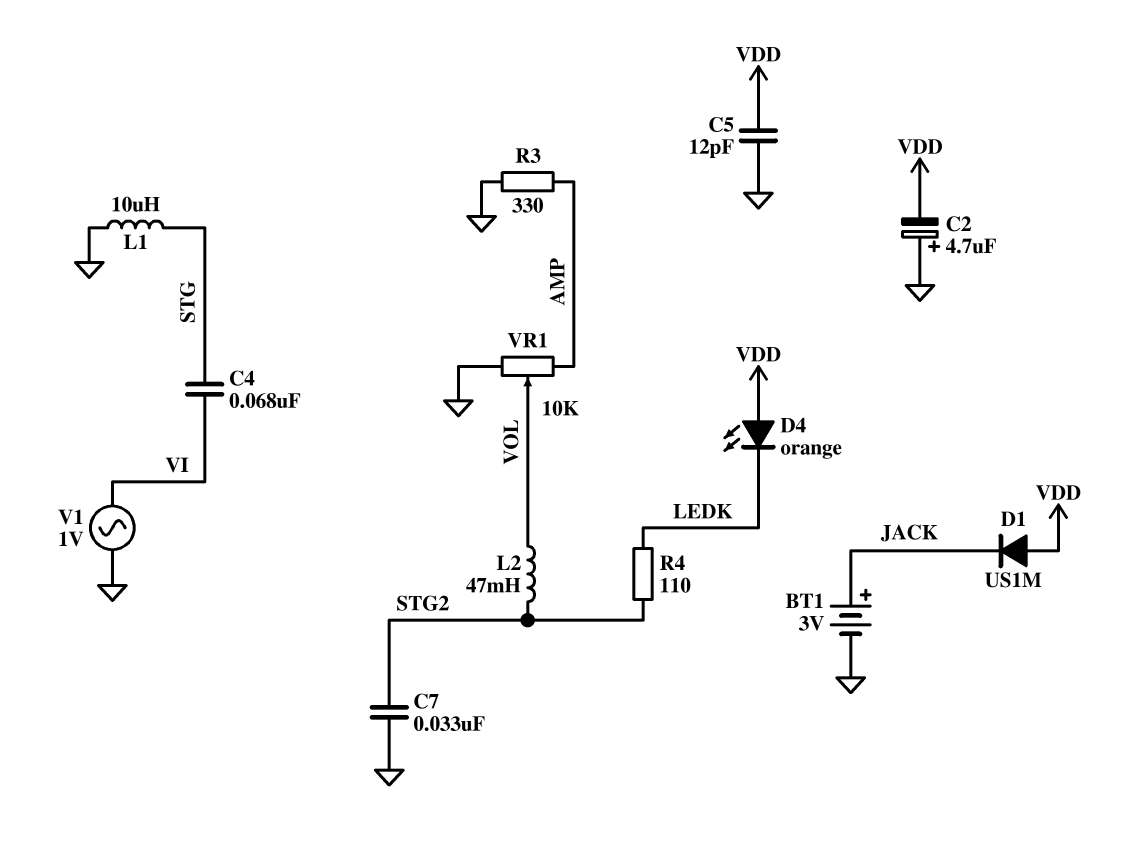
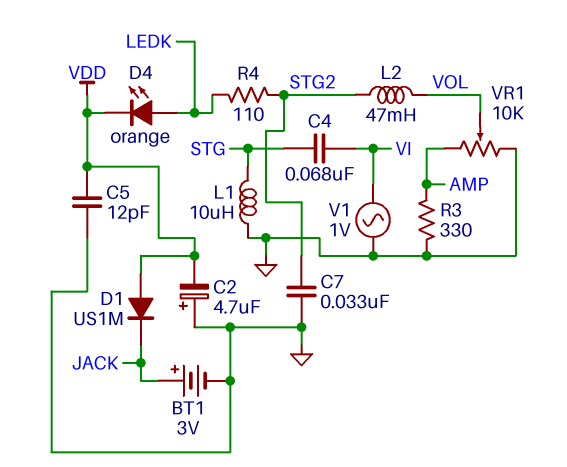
D4: LED orange (A VDD, K LEDK) -> LED orange (A LEDK, K VDD)

